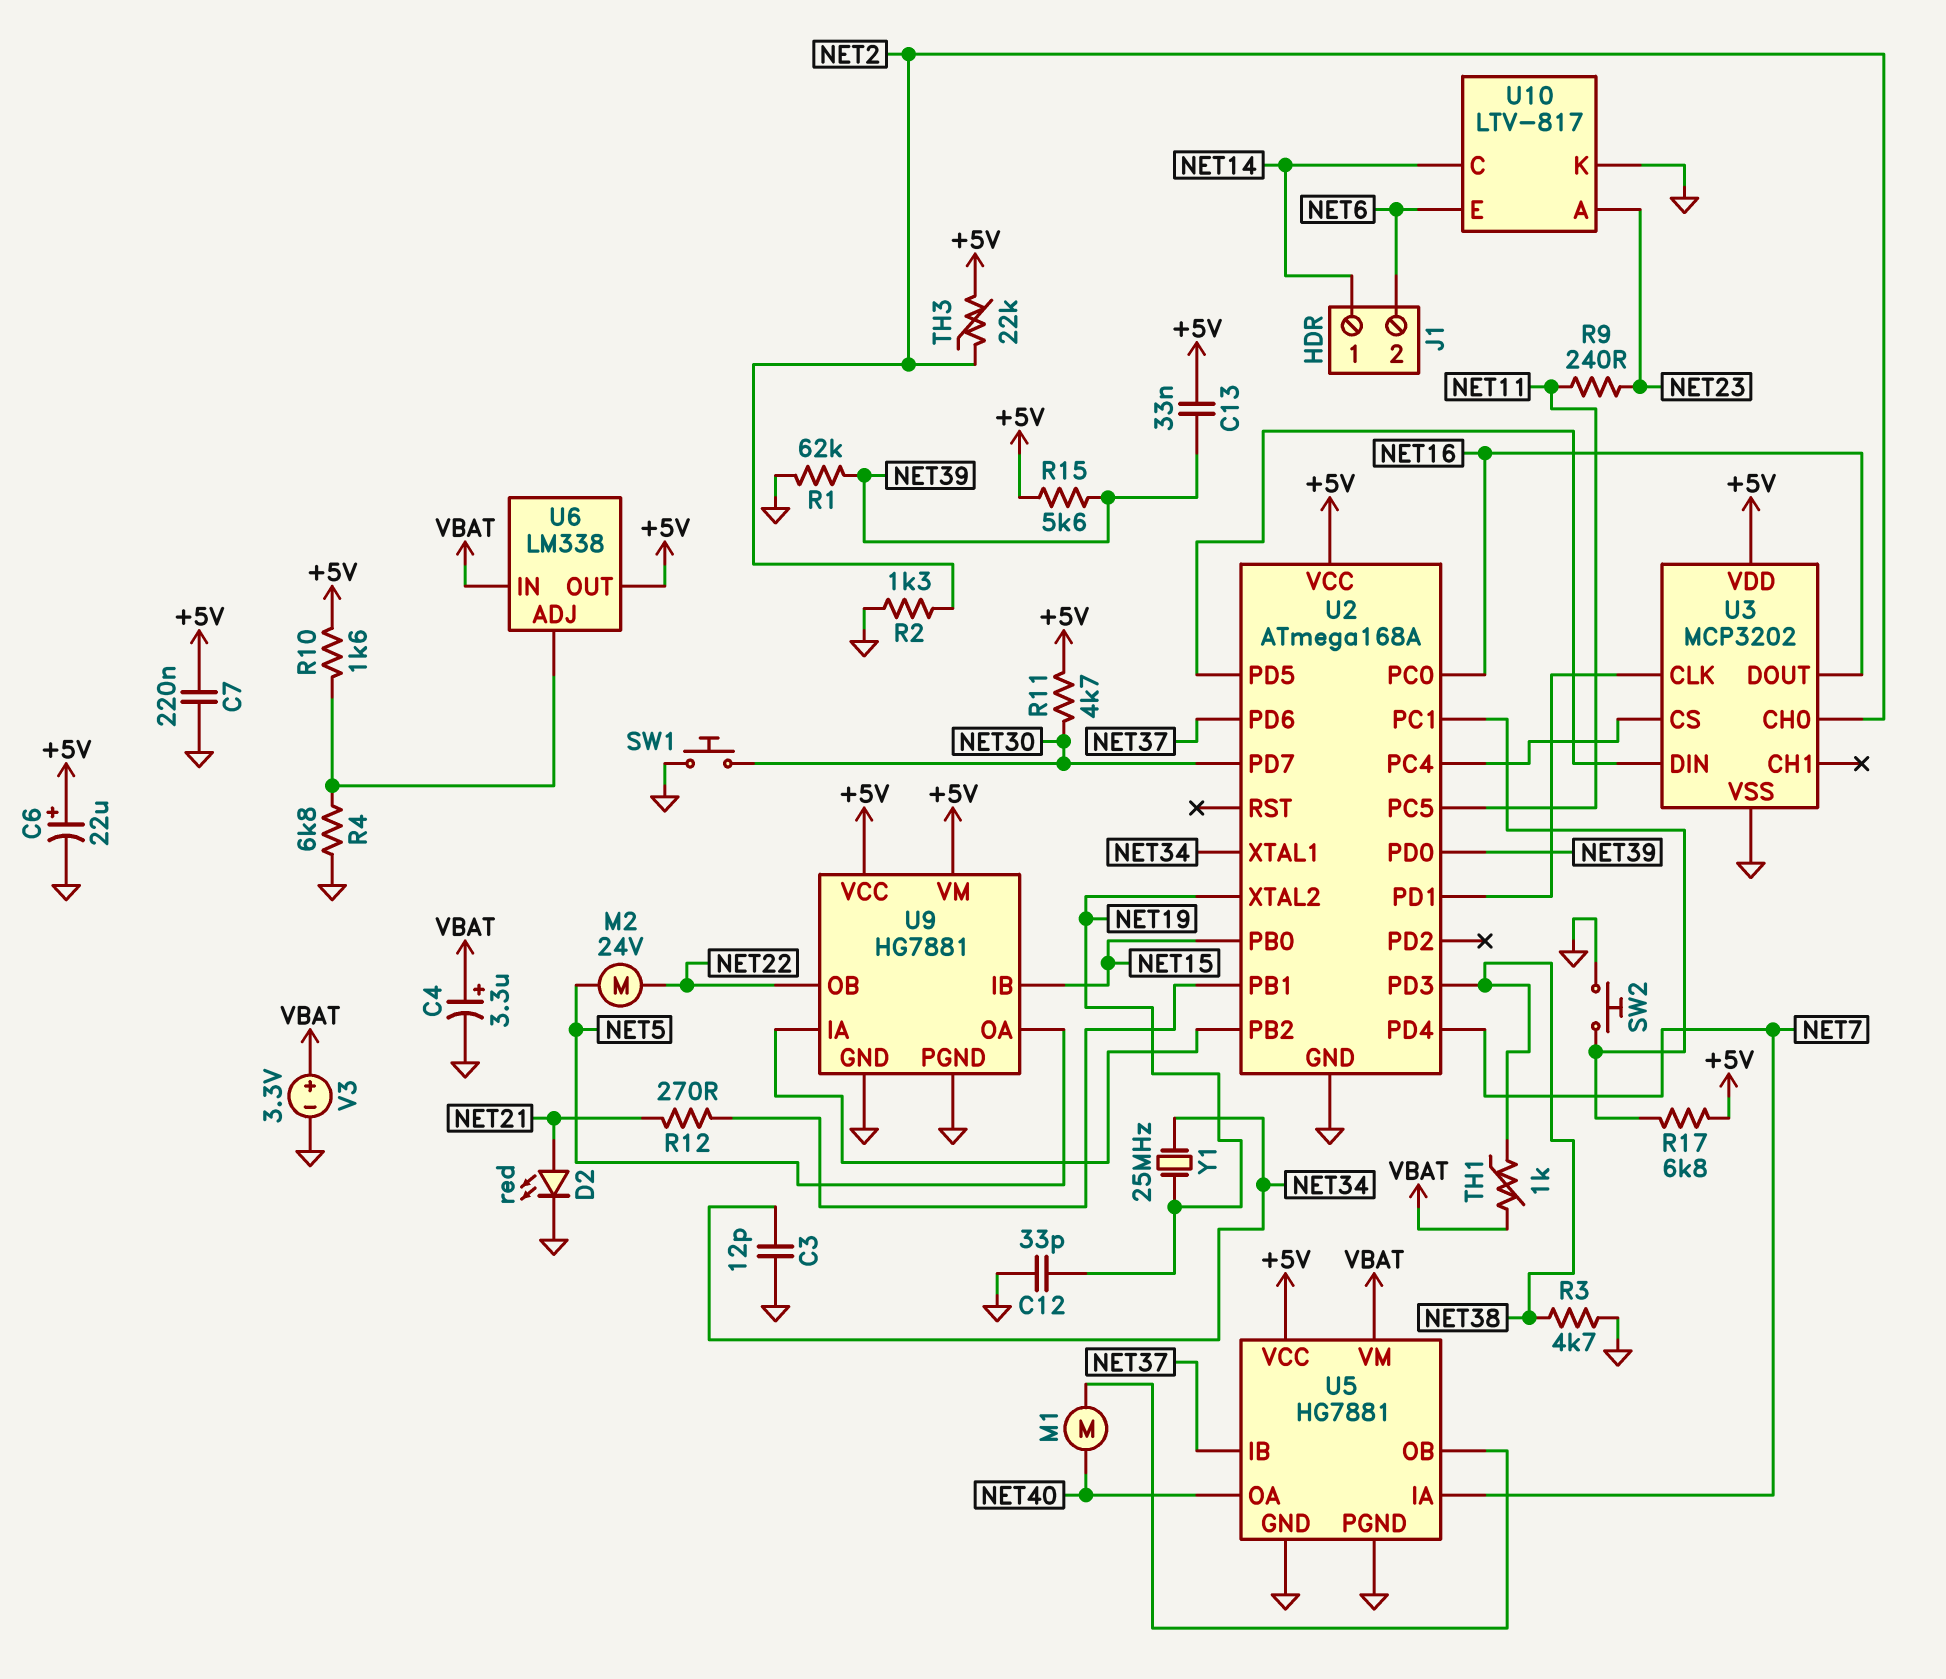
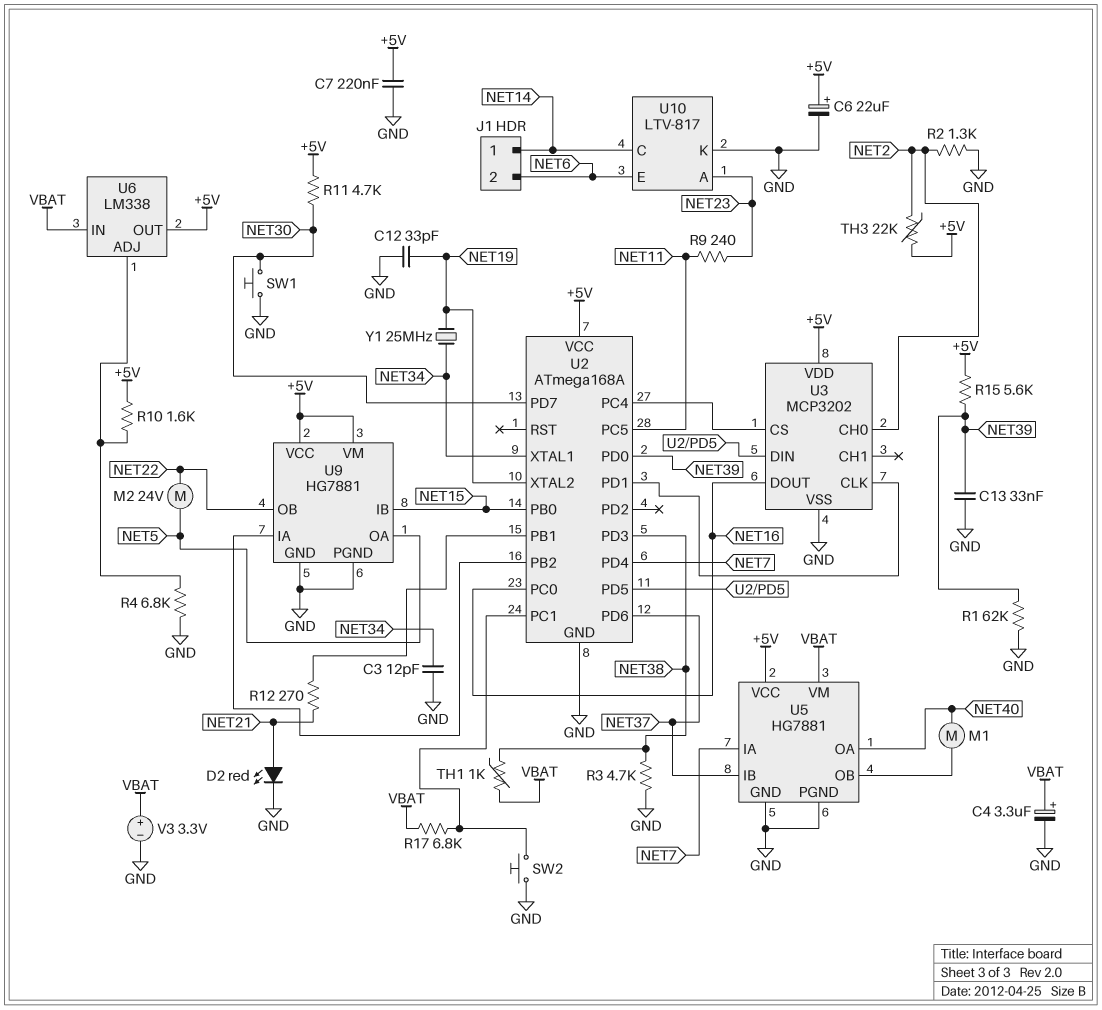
C13: 33nF (+5V, NET39) -> 33nF (GND, NET39)
R17: 6.8k (+5V, U2/PC1) -> 6.8k (U2/PC1, VBAT)

